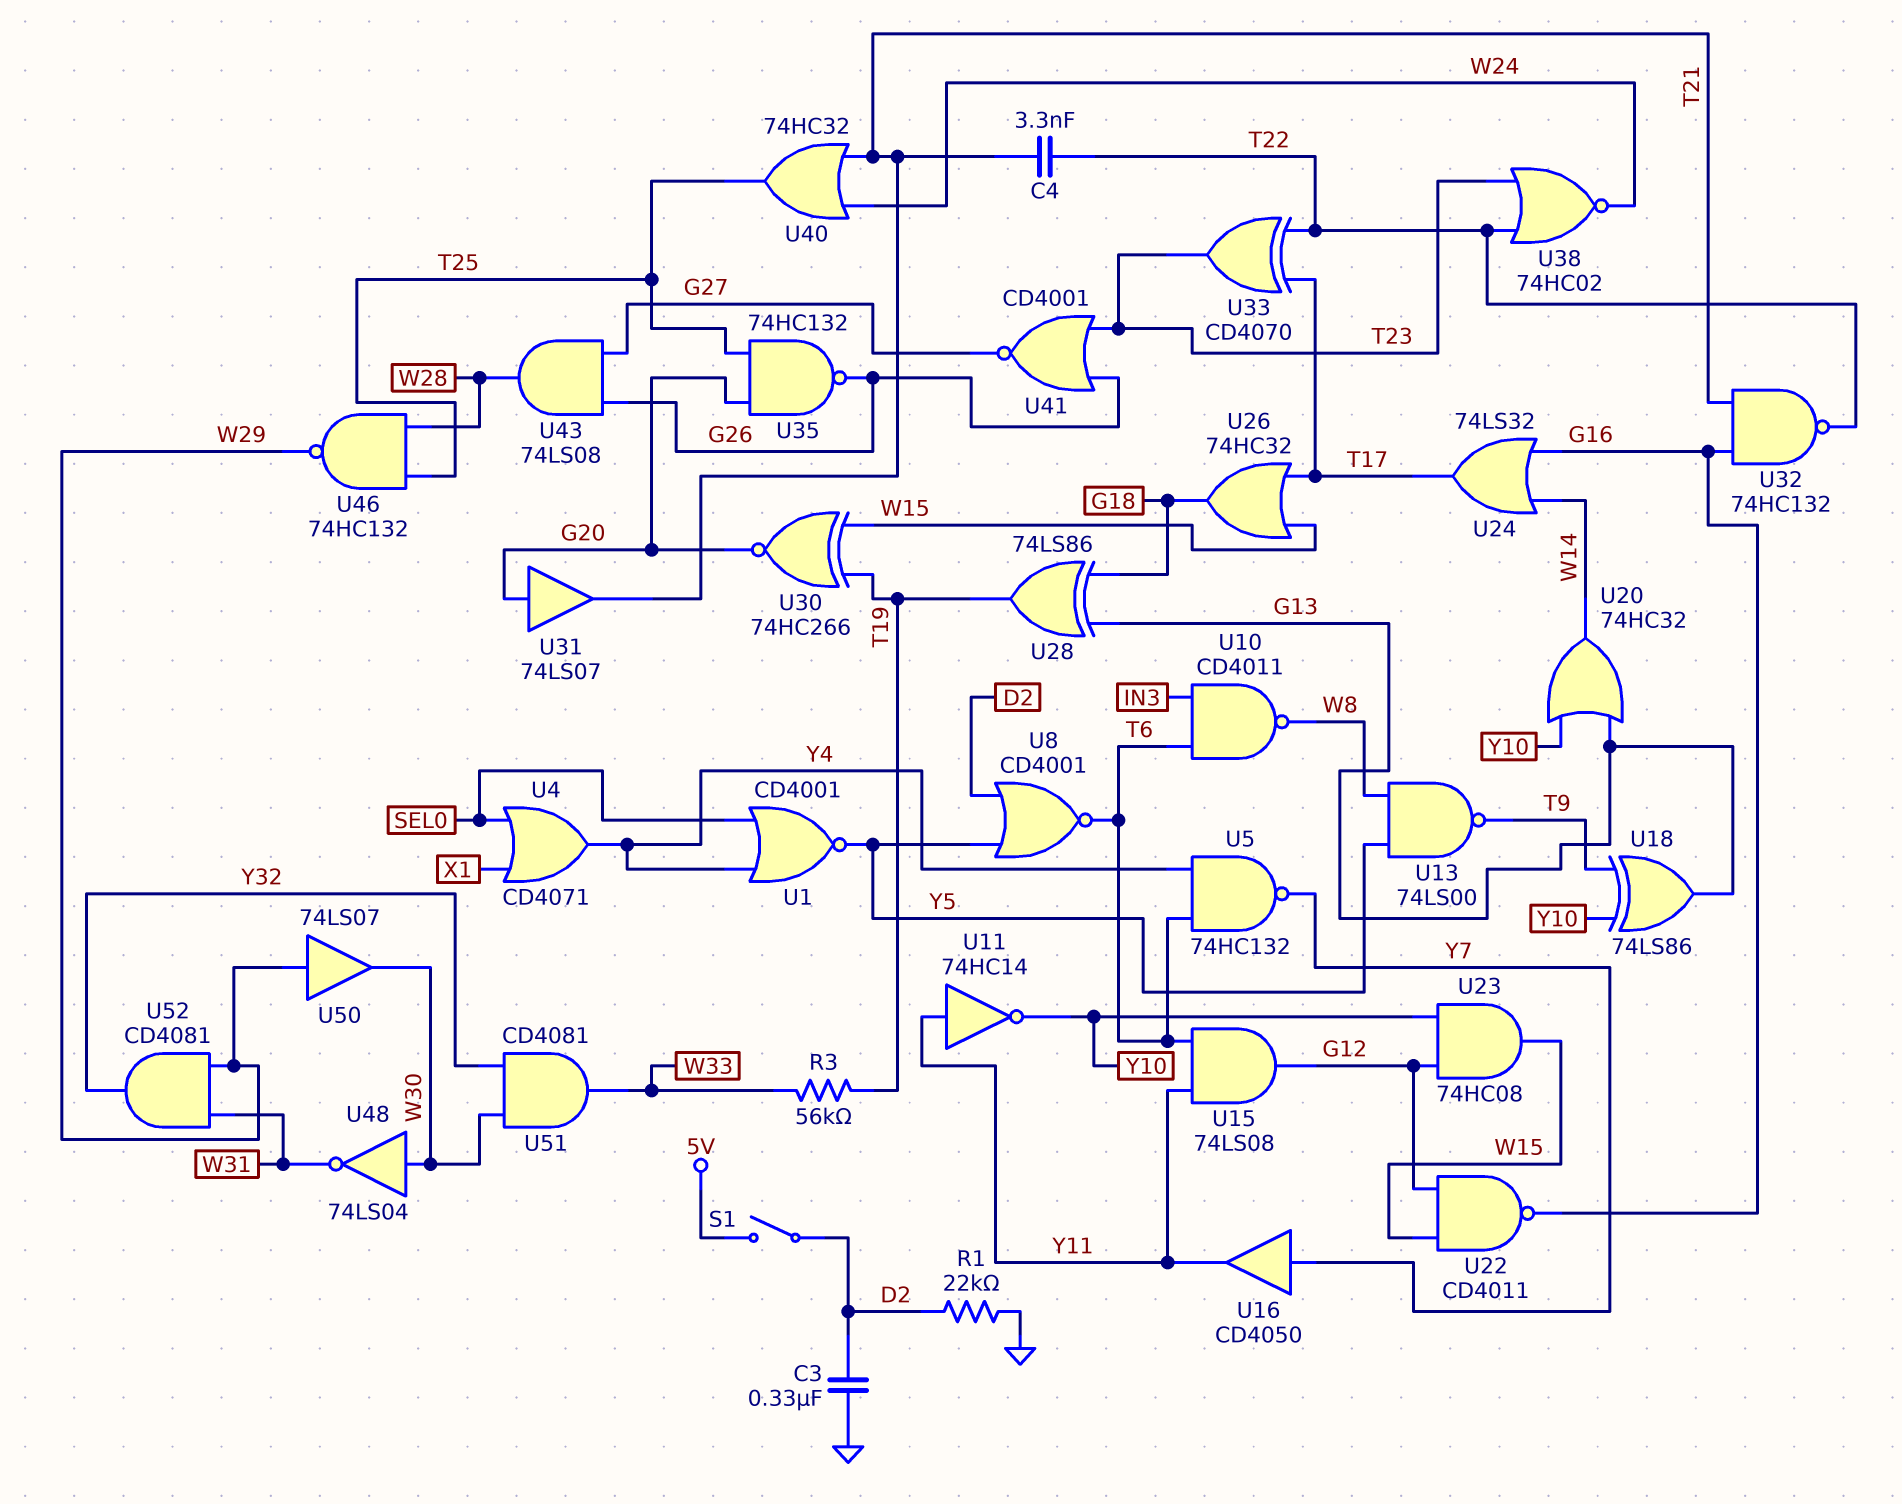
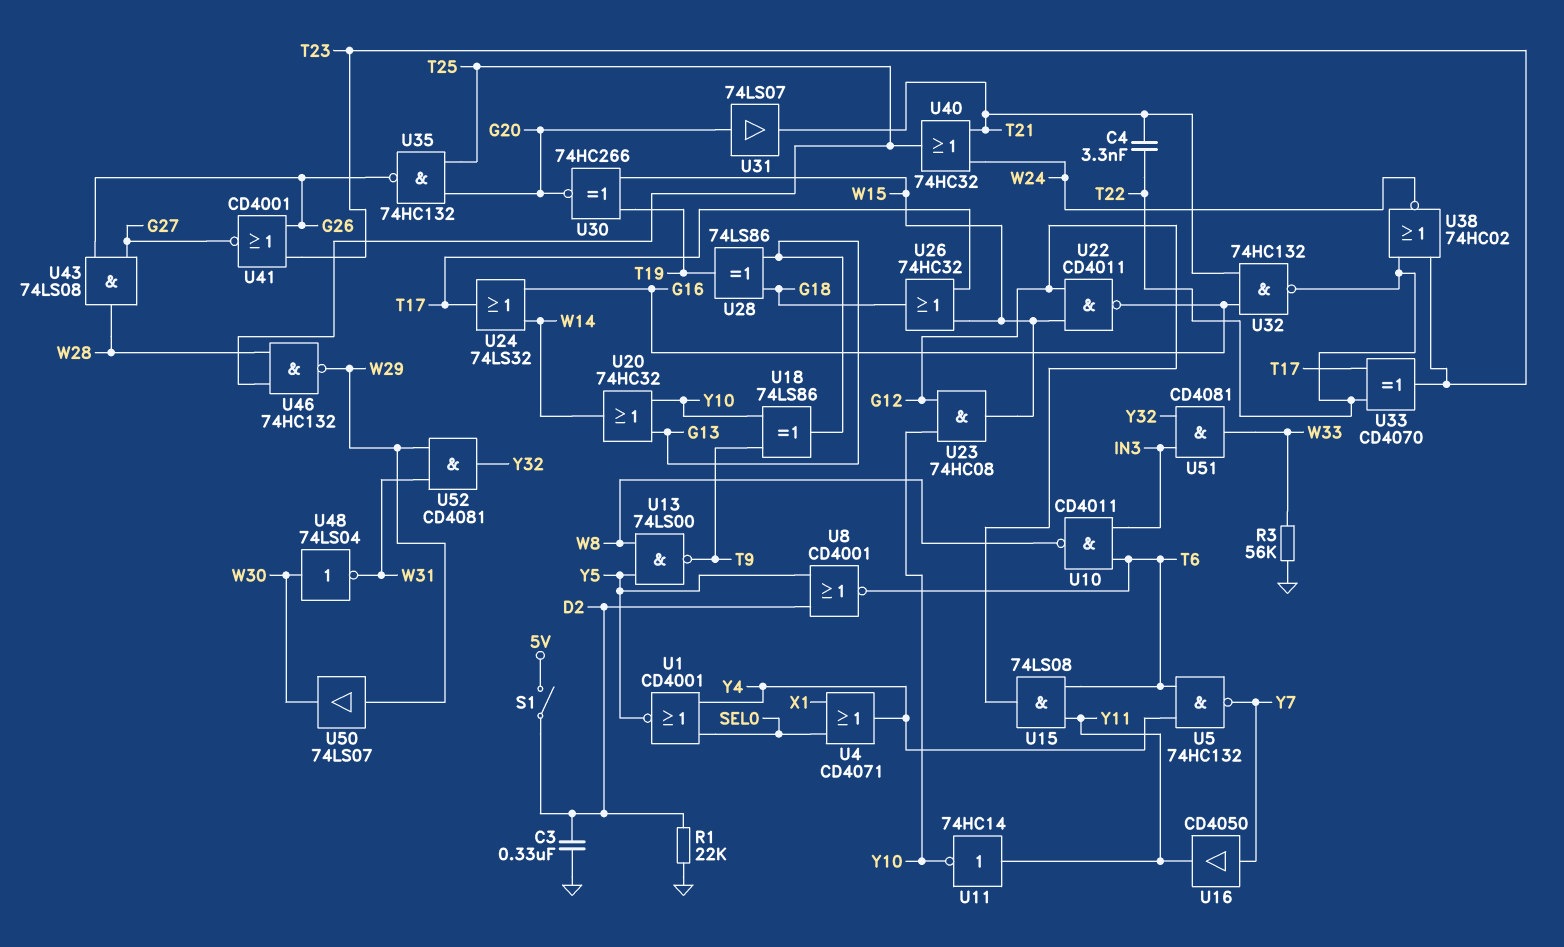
R3: 56k (T19, W33) -> 56k (GND, W33)
U51: AND CD4081 (in W30, in Y32, out W33) -> AND CD4081 (in IN3, in Y32, out W33)

